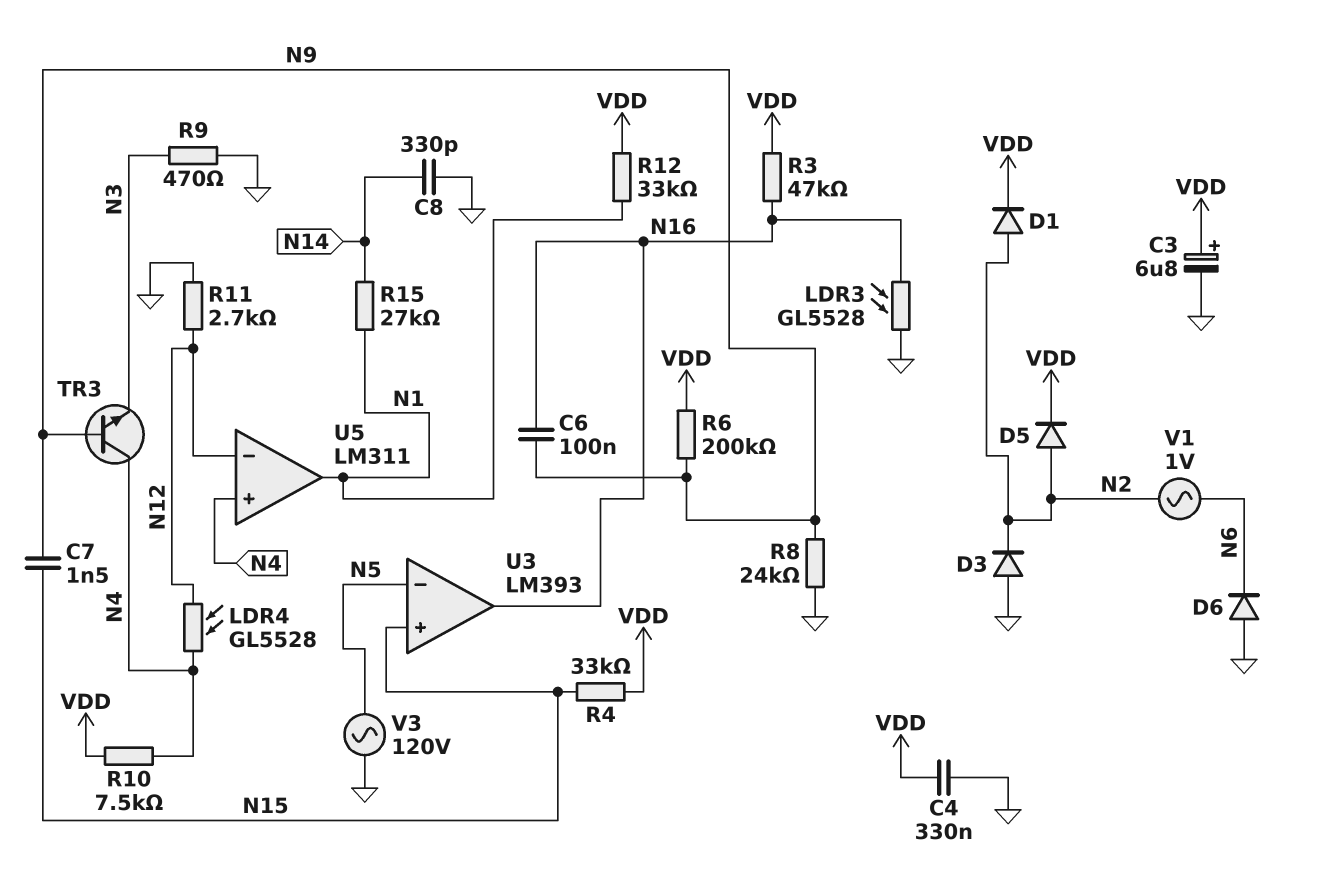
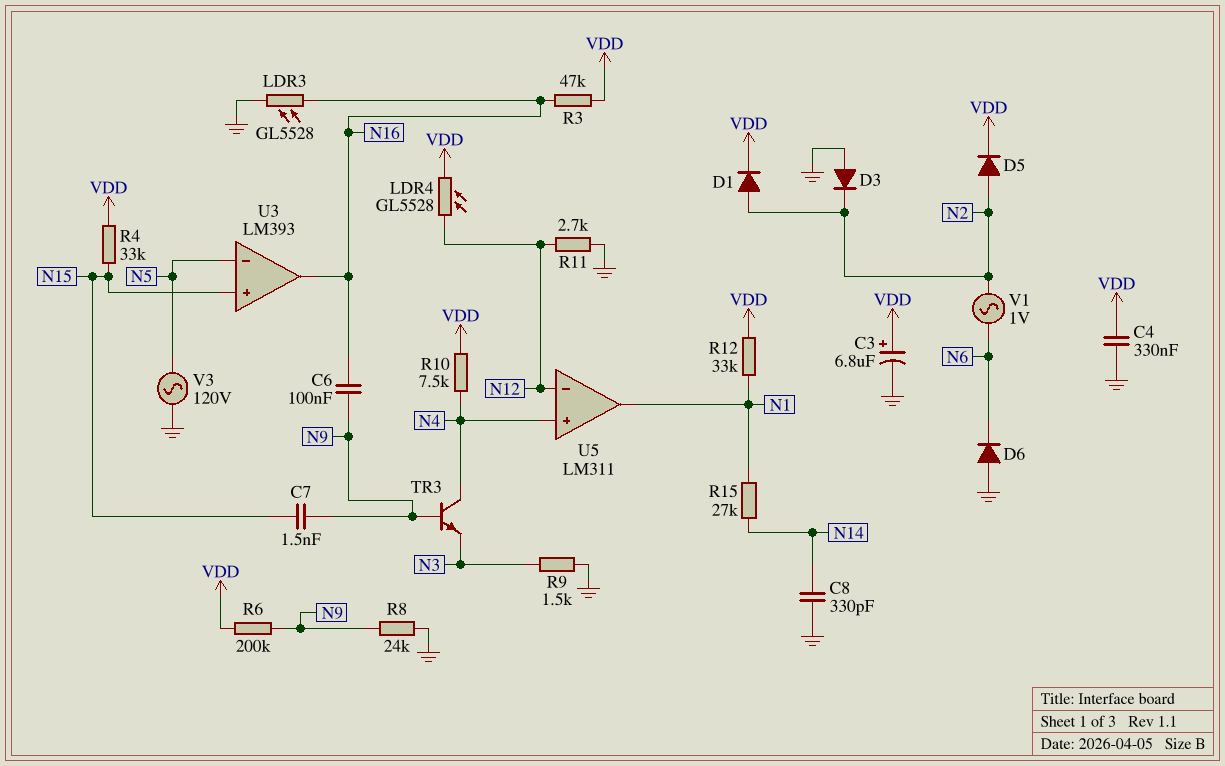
LDR4: GL5528 (N4, N12) -> GL5528 (N12, VDD)
R9: 470 (GND, N3) -> 1.5k (GND, N3)

